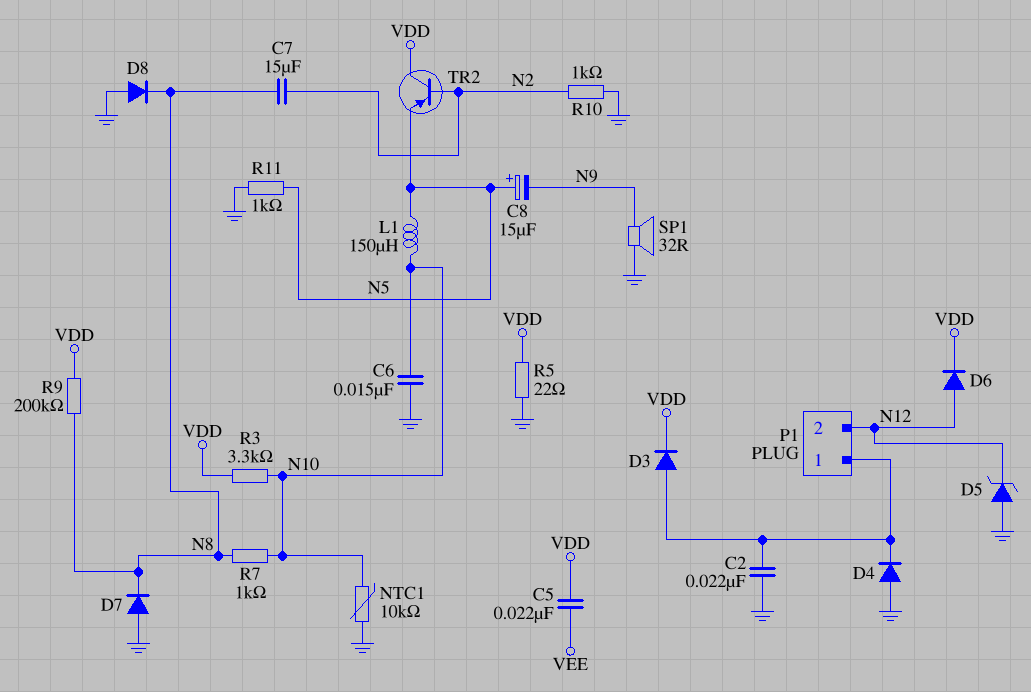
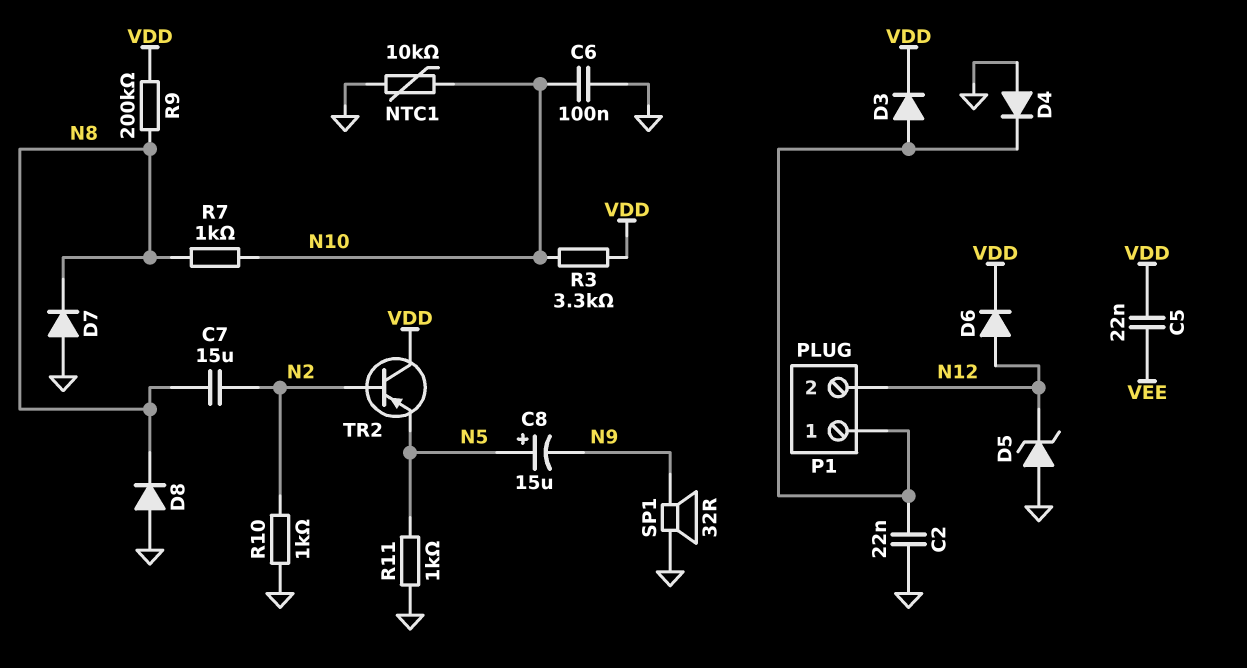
C6: 15nF (GND, N10) -> 100nF (GND, N10)
L1: 150uH (N5, N10) -> none
R5: 22 (GND, VDD) -> none

